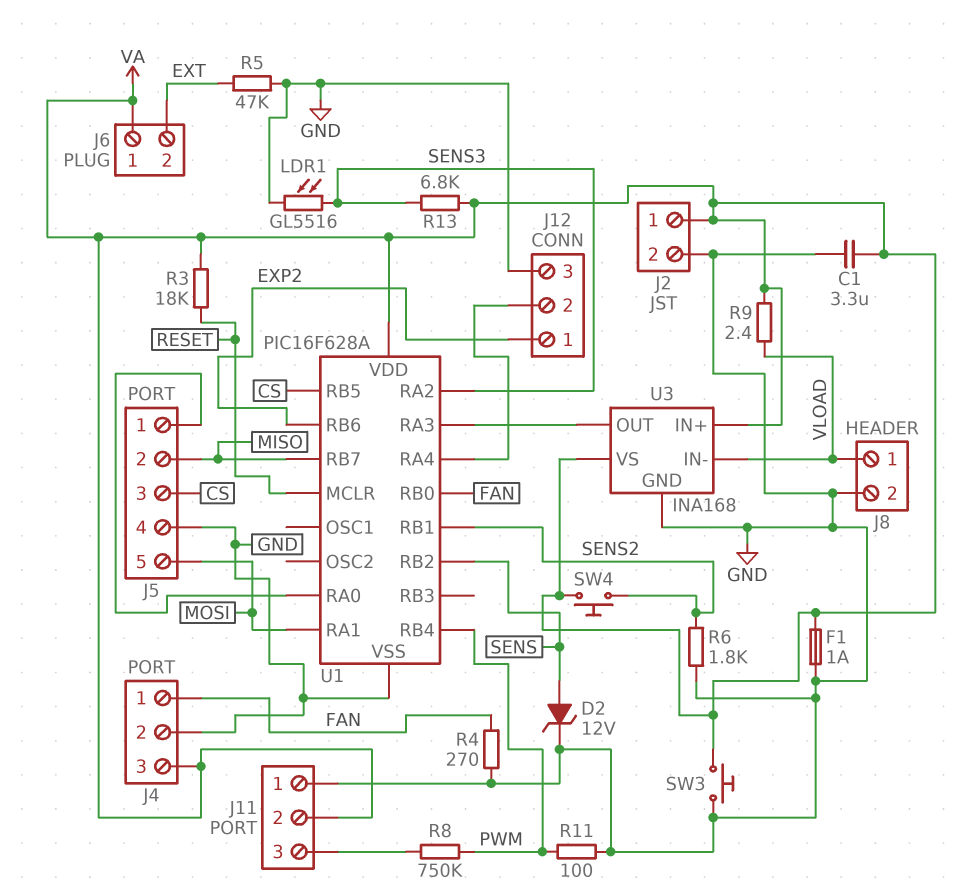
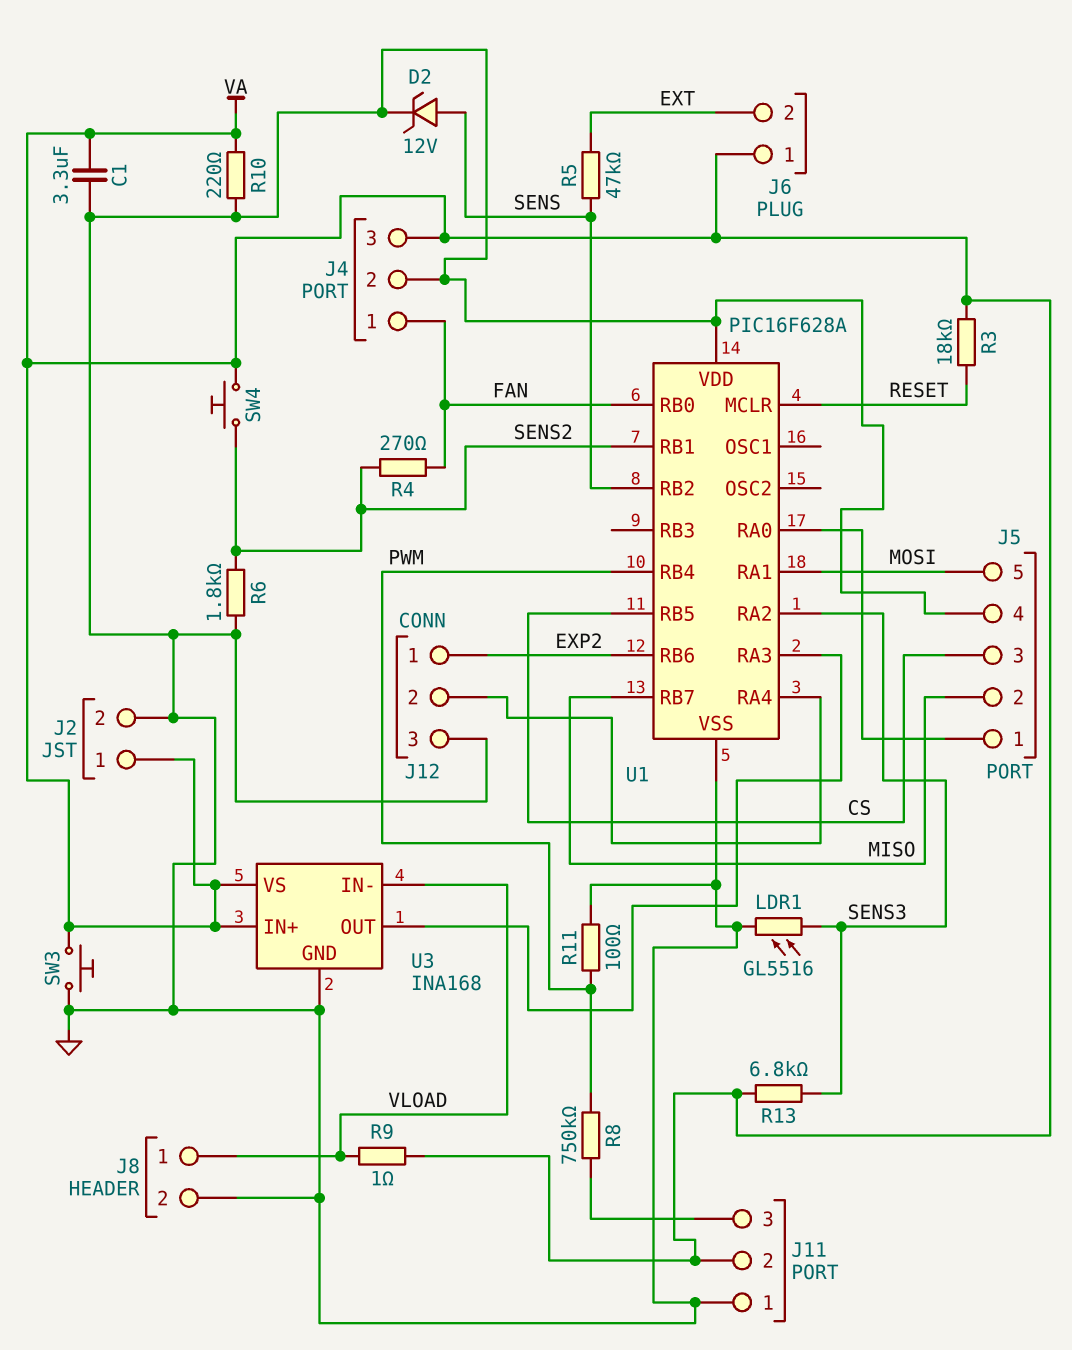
F1: 1A (GND, VA) -> none
R4: 270 (FAN, GND) -> 270 (FAN, SENS2)
R5: 47k (EXT, GND) -> 47k (EXT, SENS)
R9: 2.4 (VA, VLOAD) -> 1 (VA, VLOAD)
R10: none -> 220 (GND, VA)
U1 pin VDD: VA -> GND

